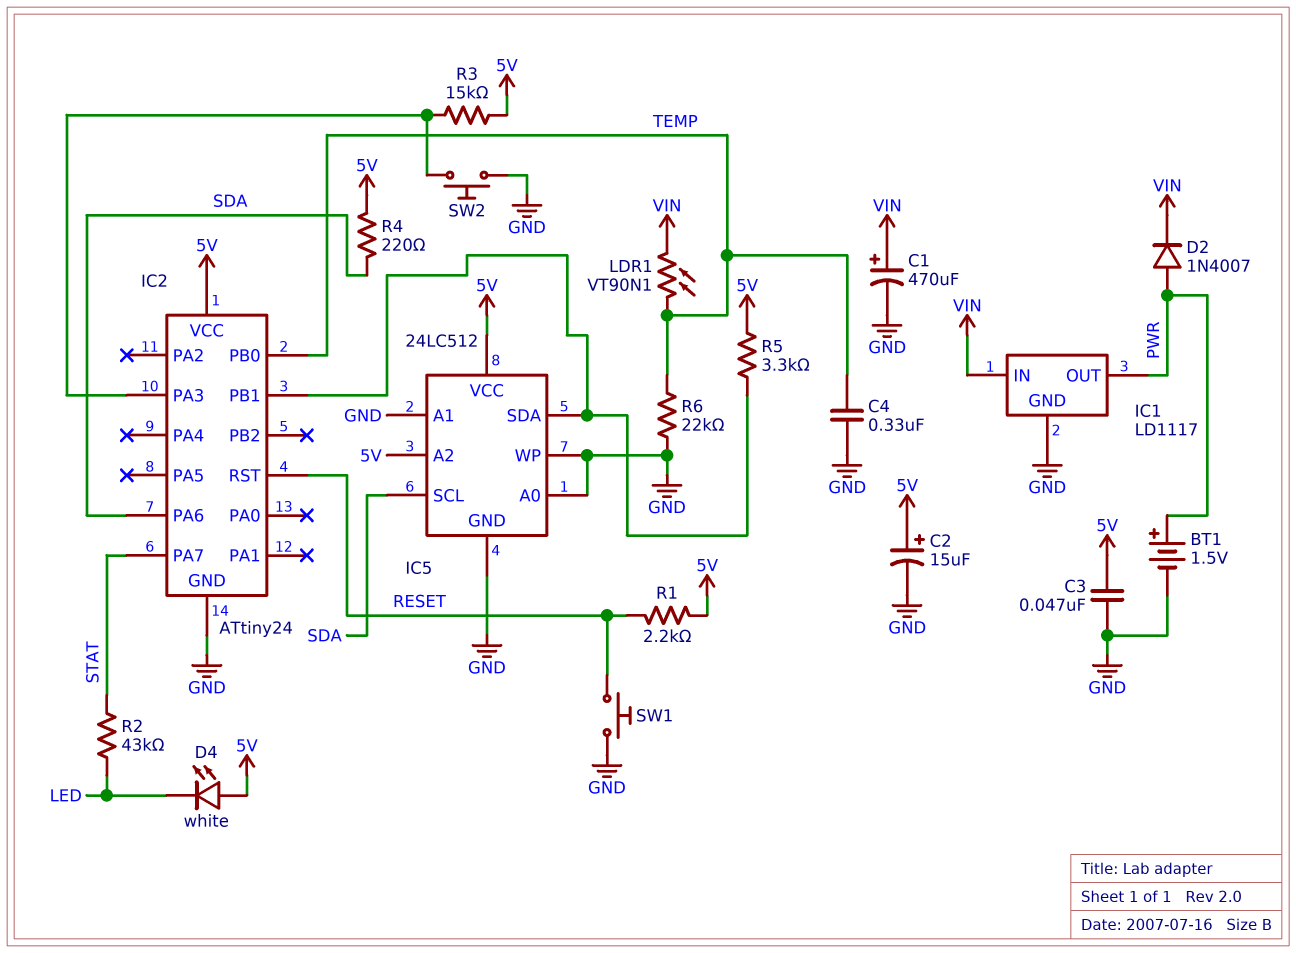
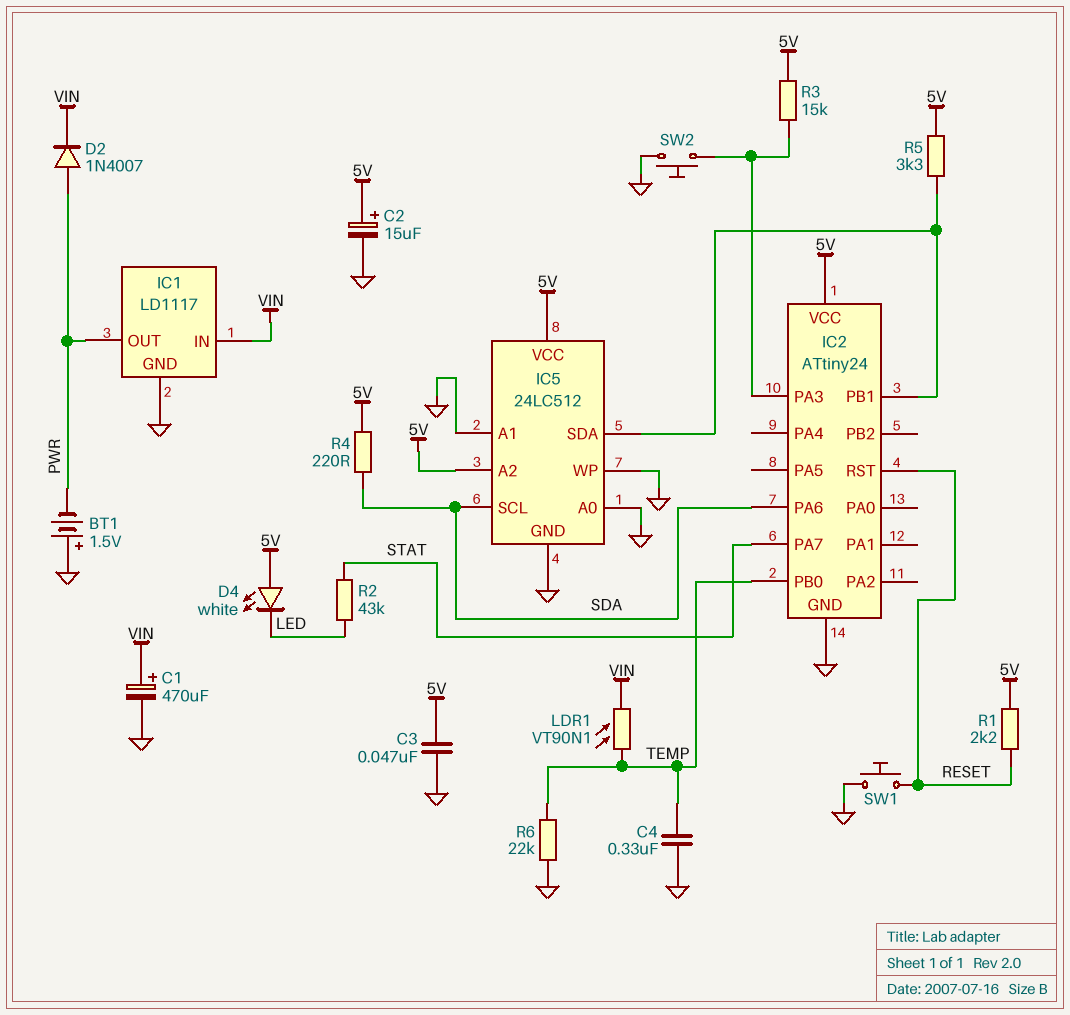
BT1: 1.5V (plus PWR, minus GND) -> 1.5V (plus GND, minus PWR)

